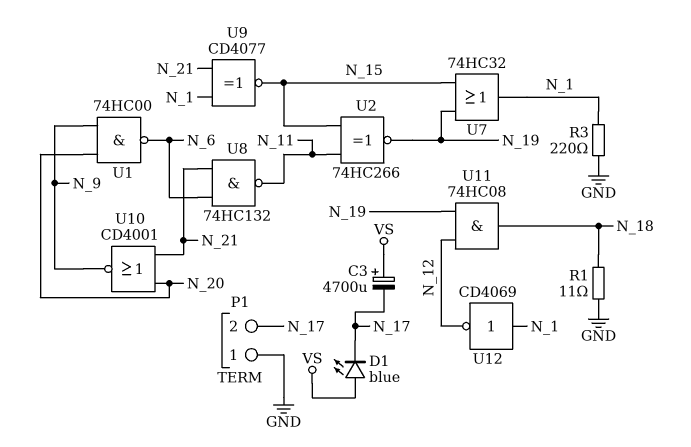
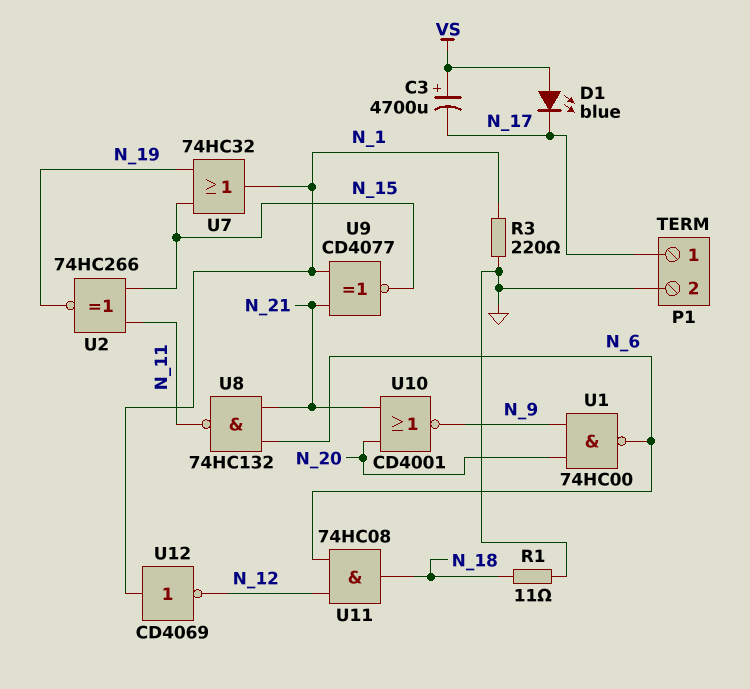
P1 pin 1: GND -> N_17
P1 pin 2: N_17 -> GND
U11: AND 74HC08 (in N_12, in N_19, out N_18) -> AND 74HC08 (in N_6, in N_12, out N_18)

